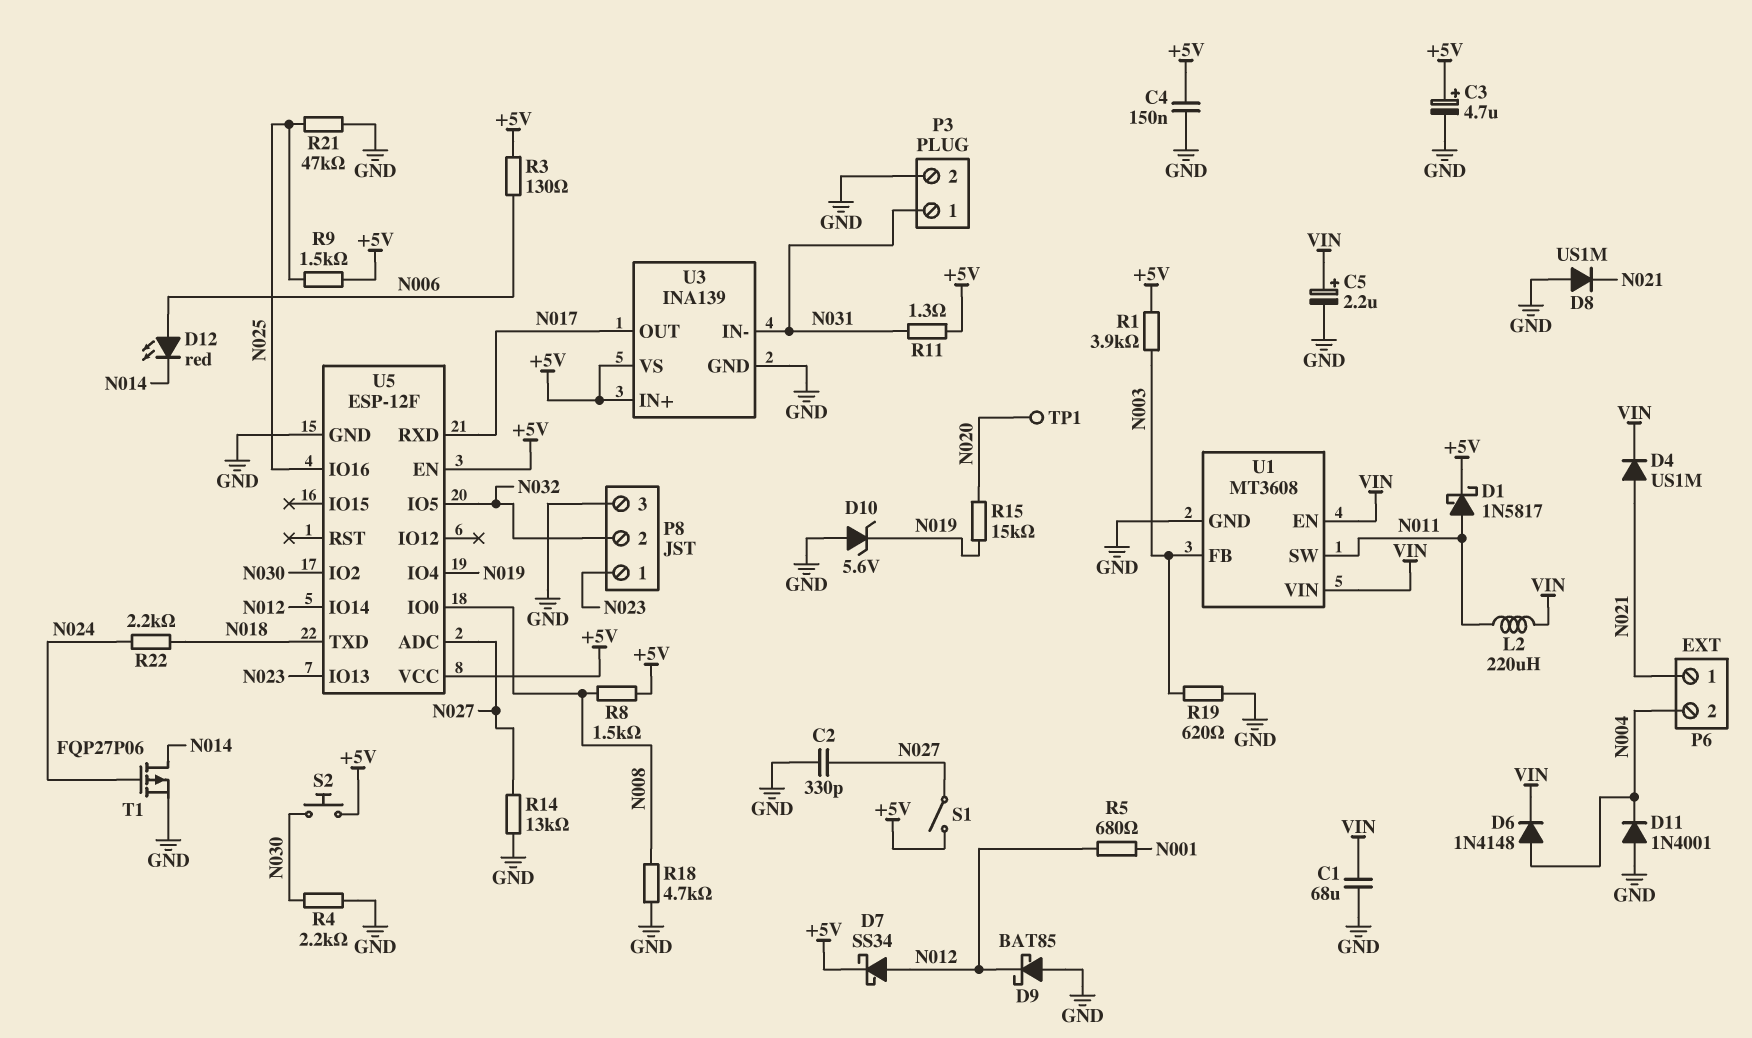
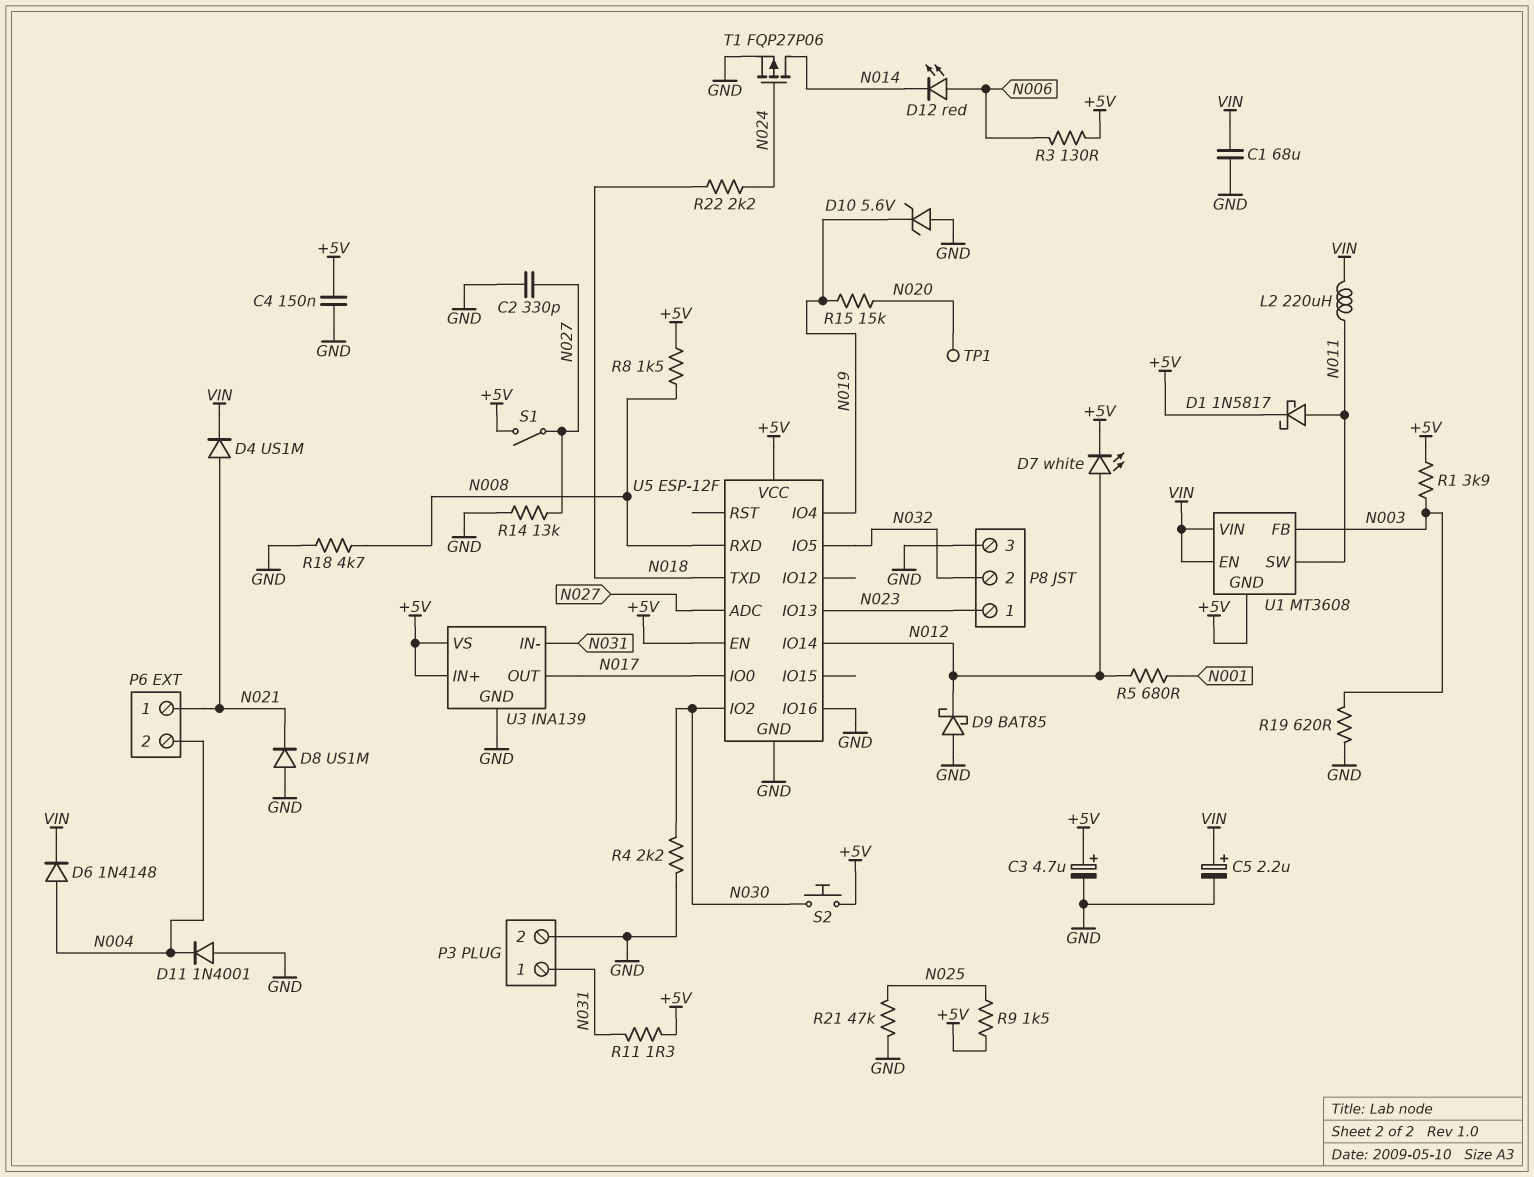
D7: schottky SS34 (A N012, K +5V) -> LED white (A N012, K +5V)
U1 pin GND: GND -> +5V
U5 pin IO0: N008 -> N017
U5 pin IO16: N025 -> GND
U5 pin RXD: N017 -> N008

